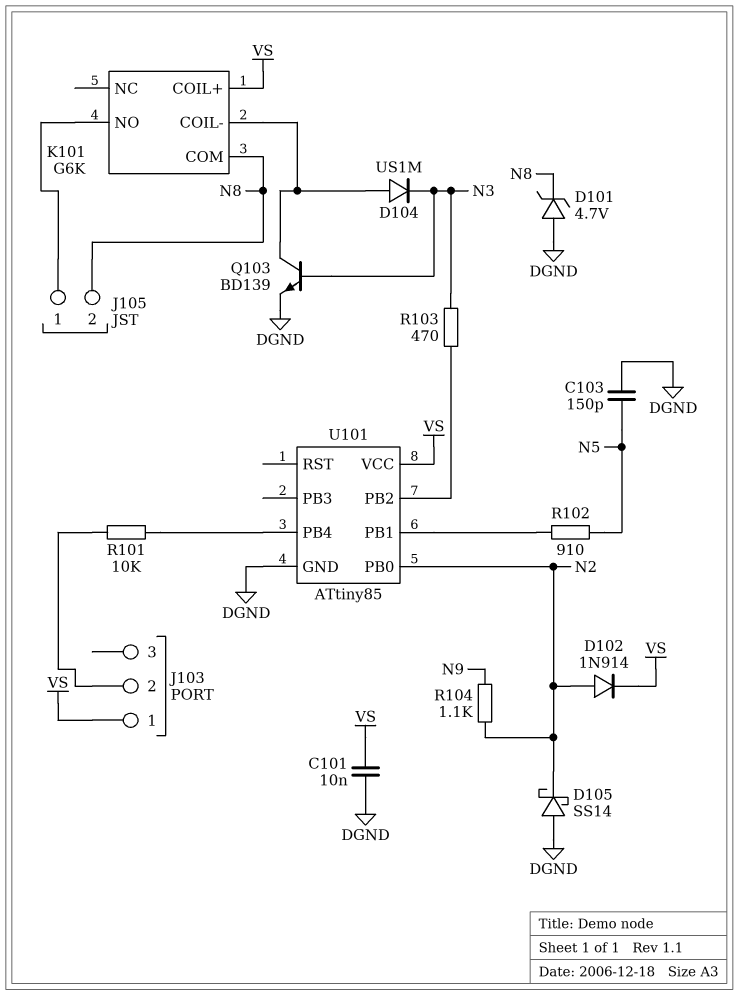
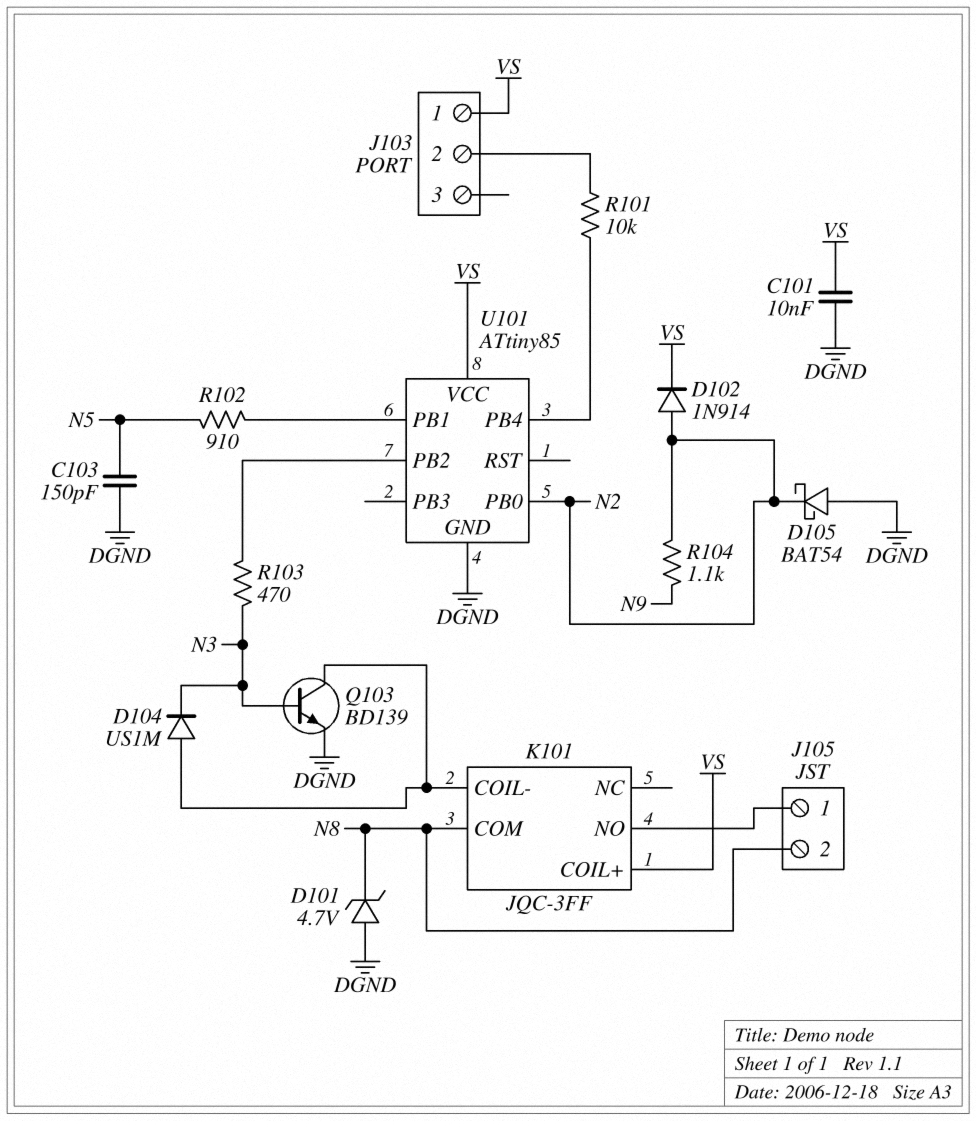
D105: schottky SS14 (A DGND, K N2) -> schottky BAT54 (A DGND, K N2)
K101: G6K -> JQC-3FF

